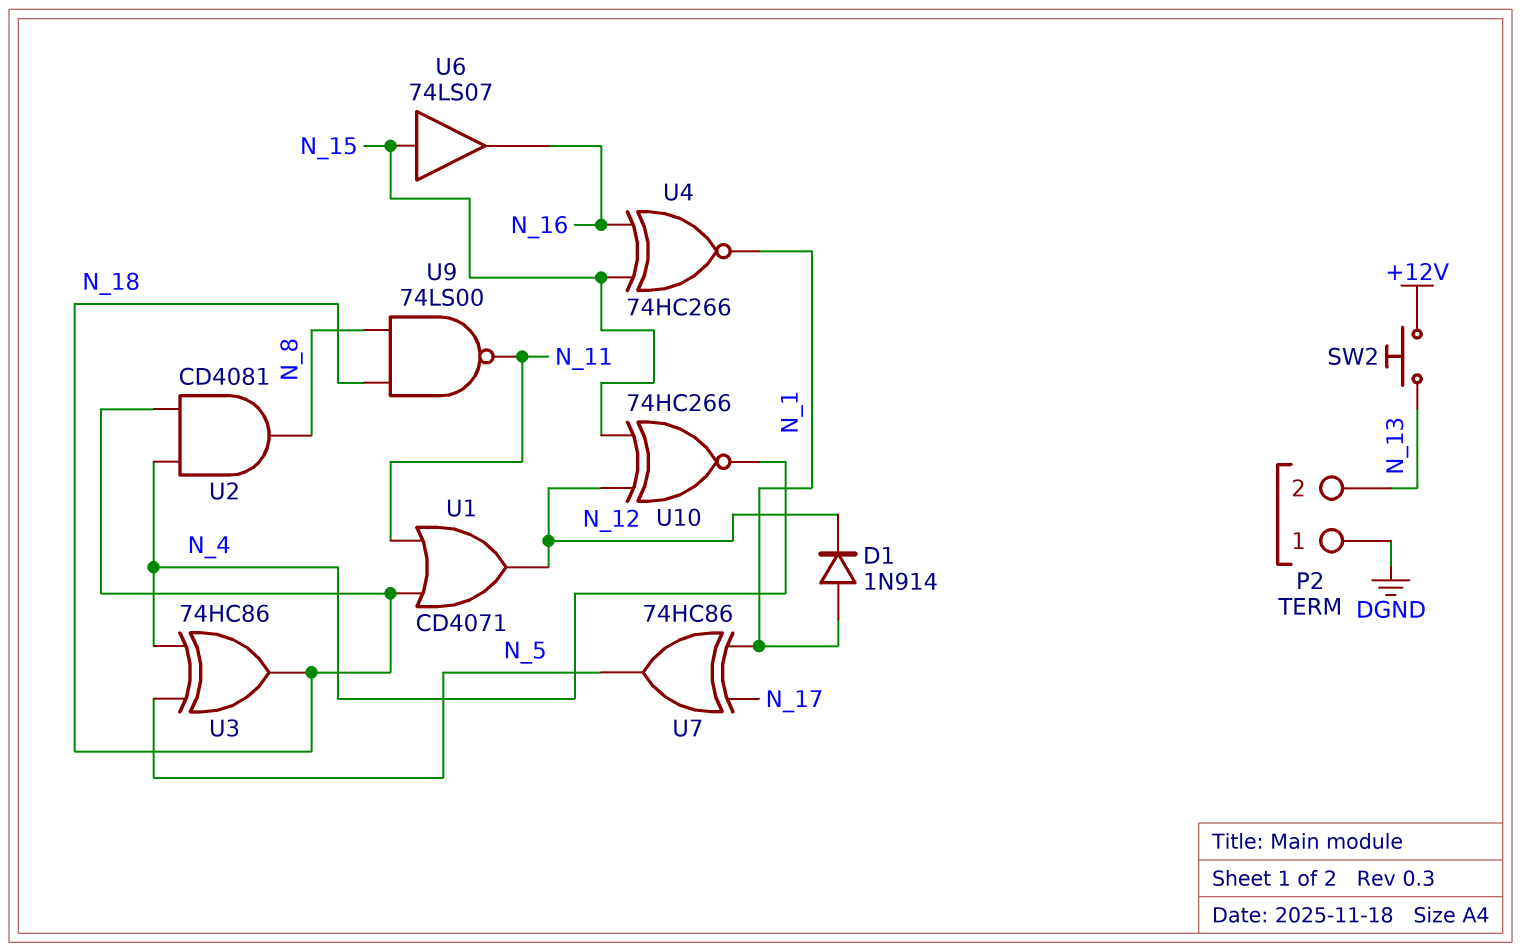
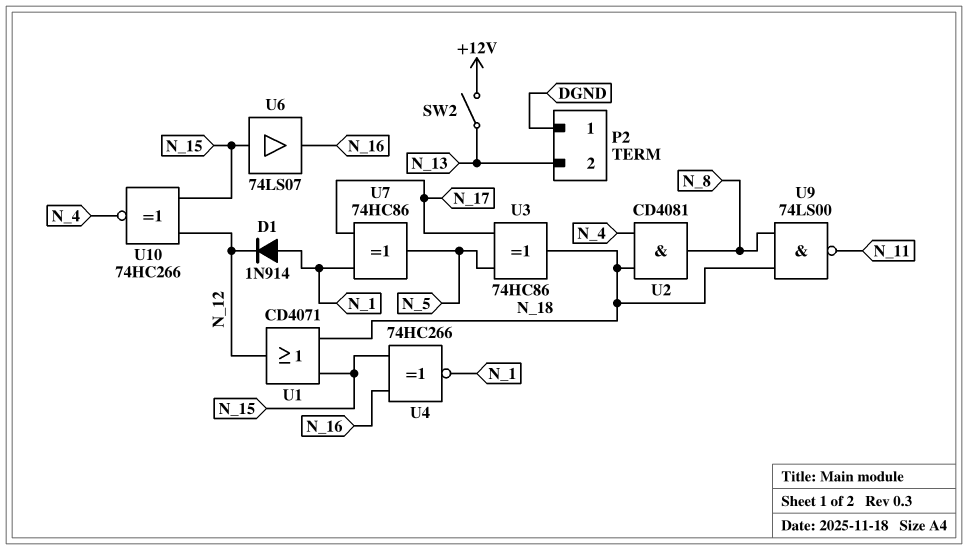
SW2: button (+12V, N_13) -> switch (+12V, N_13)
U1: OR CD4071 (in N_11, in N_18, out N_12) -> OR CD4071 (in N_15, in N_18, out N_12)
U3: XOR 74HC86 (in N_4, in N_5, out N_18) -> XOR 74HC86 (in N_5, in N_17, out N_18)

